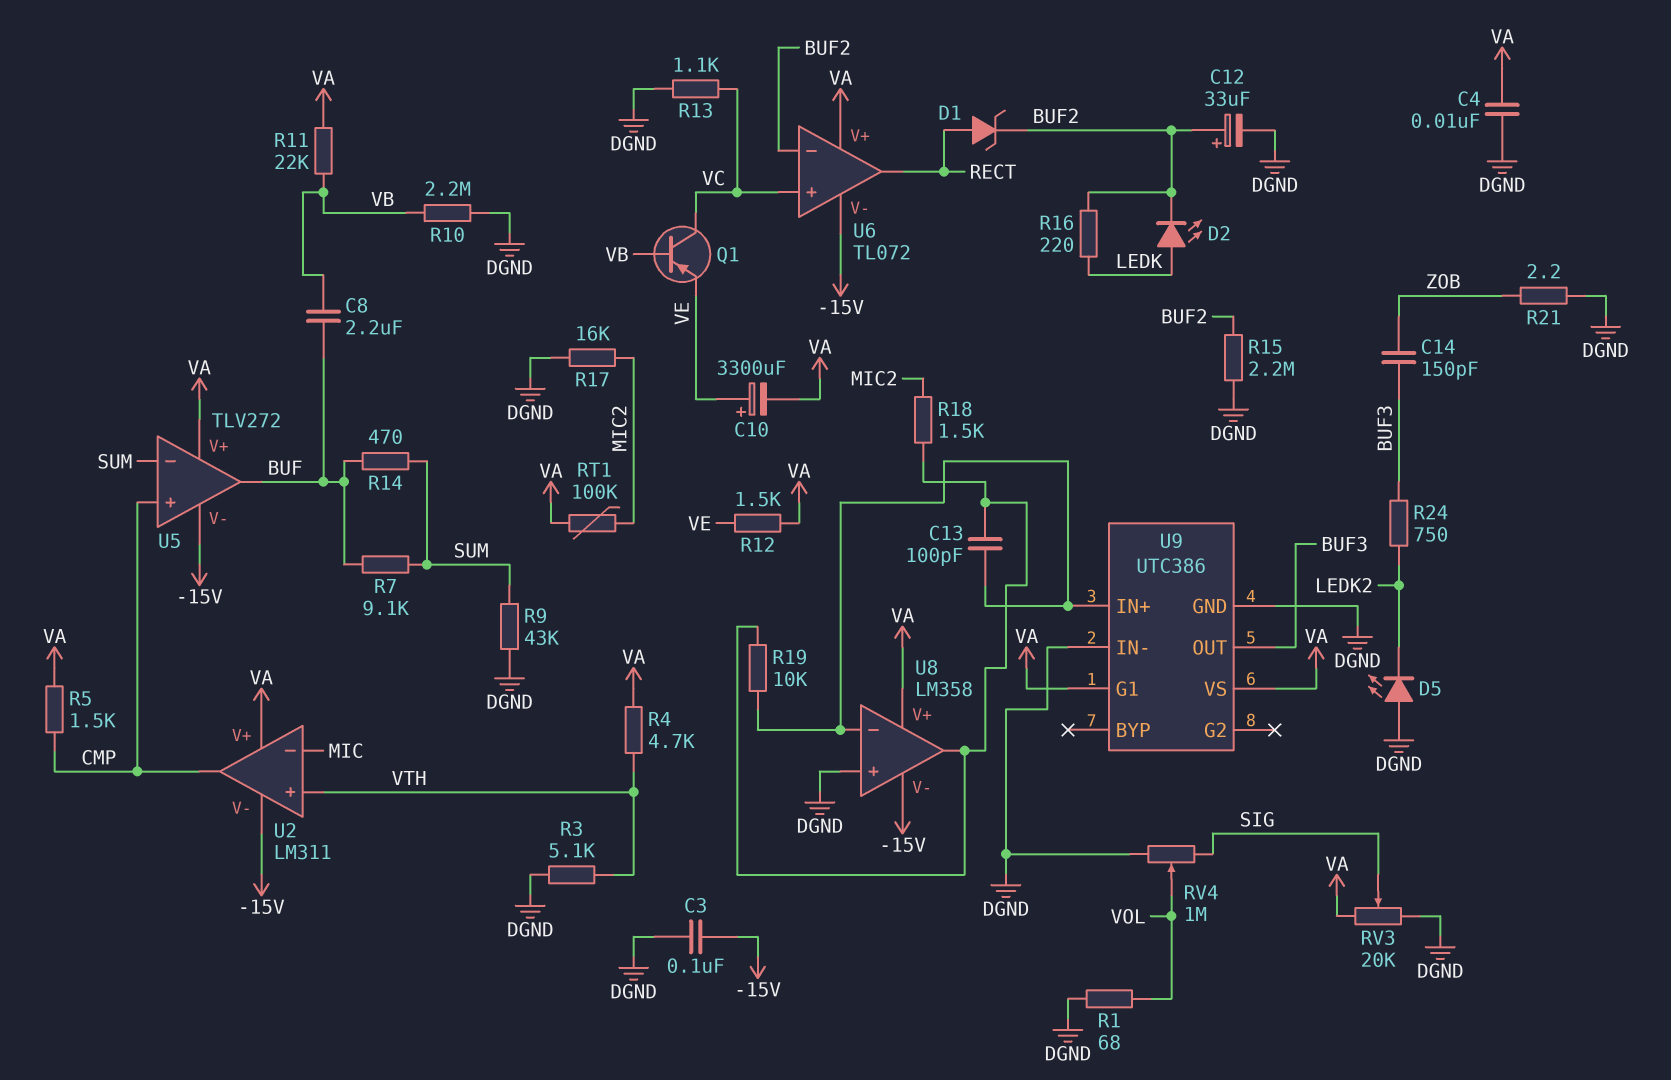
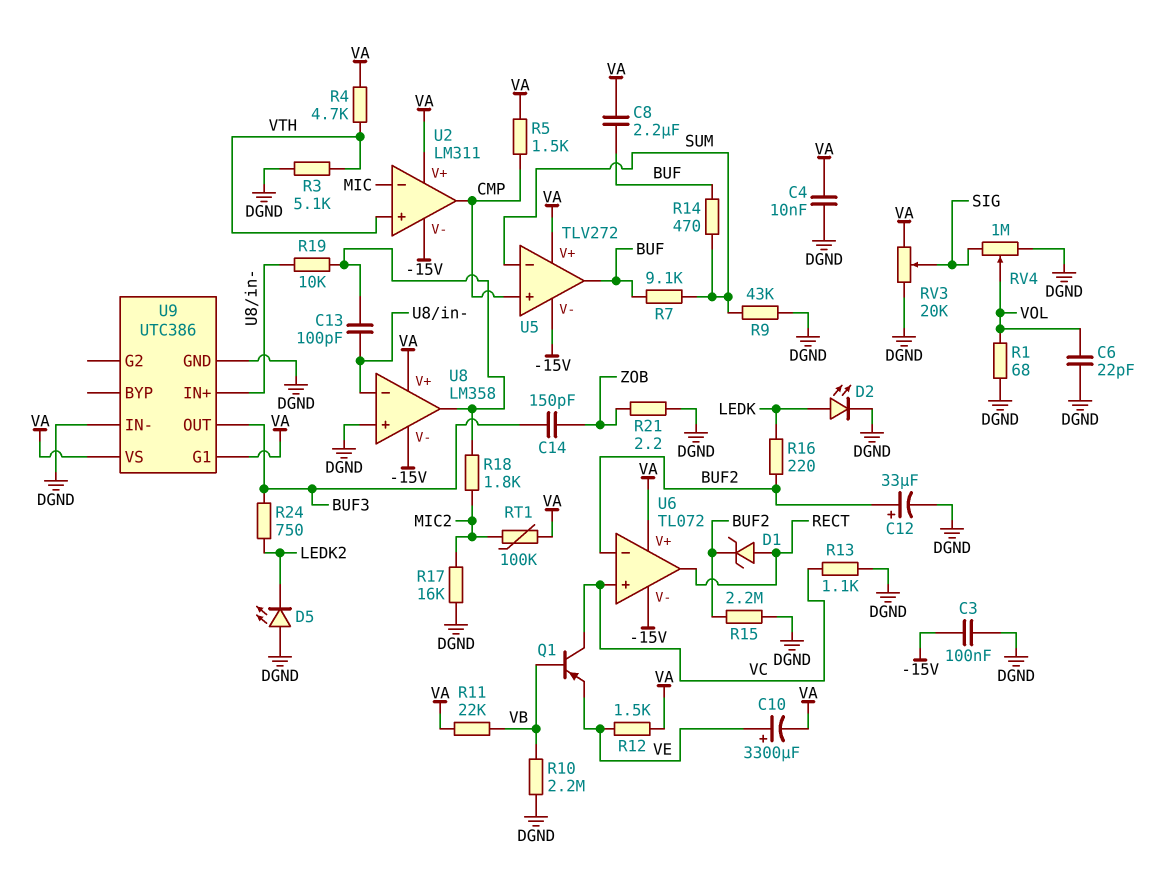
C6: none -> 22pF (DGND, VOL)
C8: 2.2uF (BUF, VB) -> 2.2uF (BUF, VA)
D2: LED (A LEDK, K BUF2) -> LED (A LEDK, K DGND)
R18: 1.5k (MIC2, U8/out) -> 1.8k (MIC2, U8/out)

